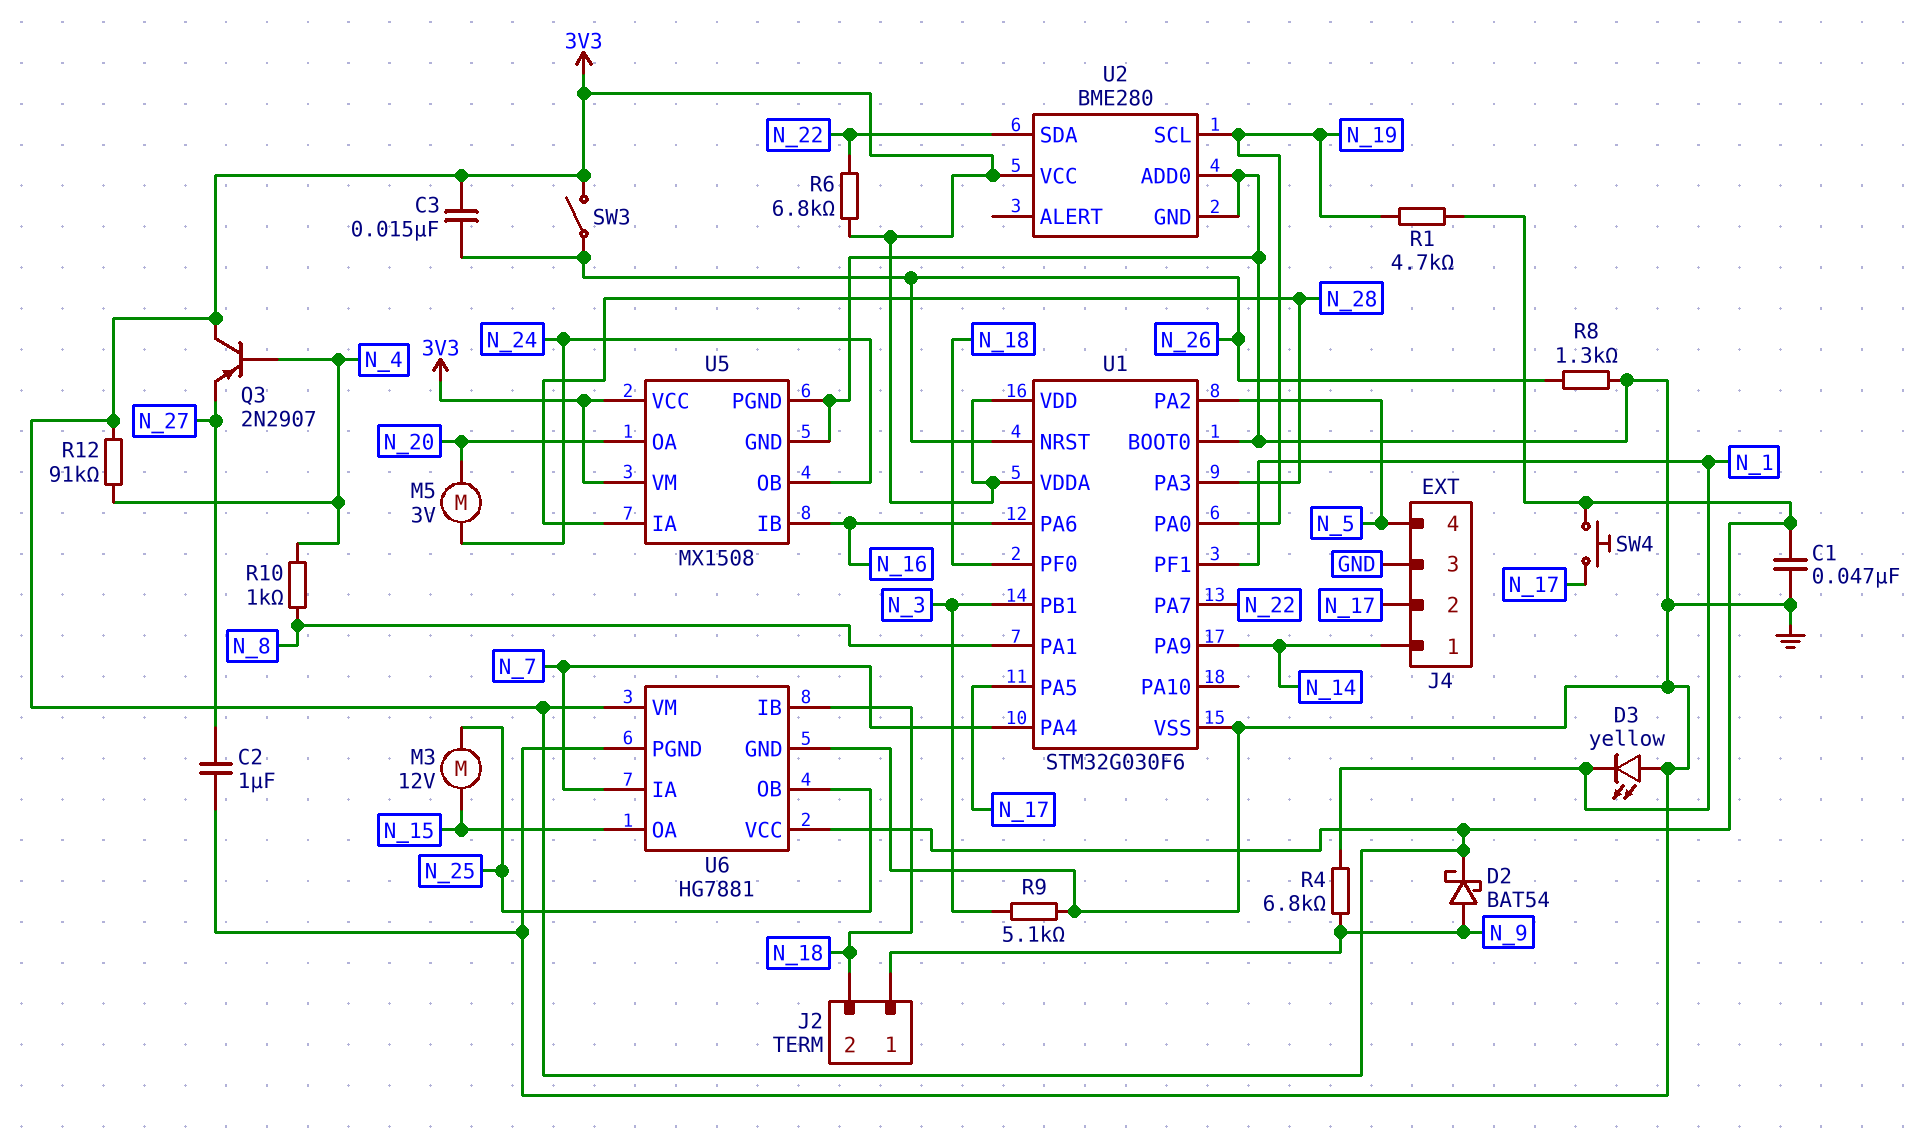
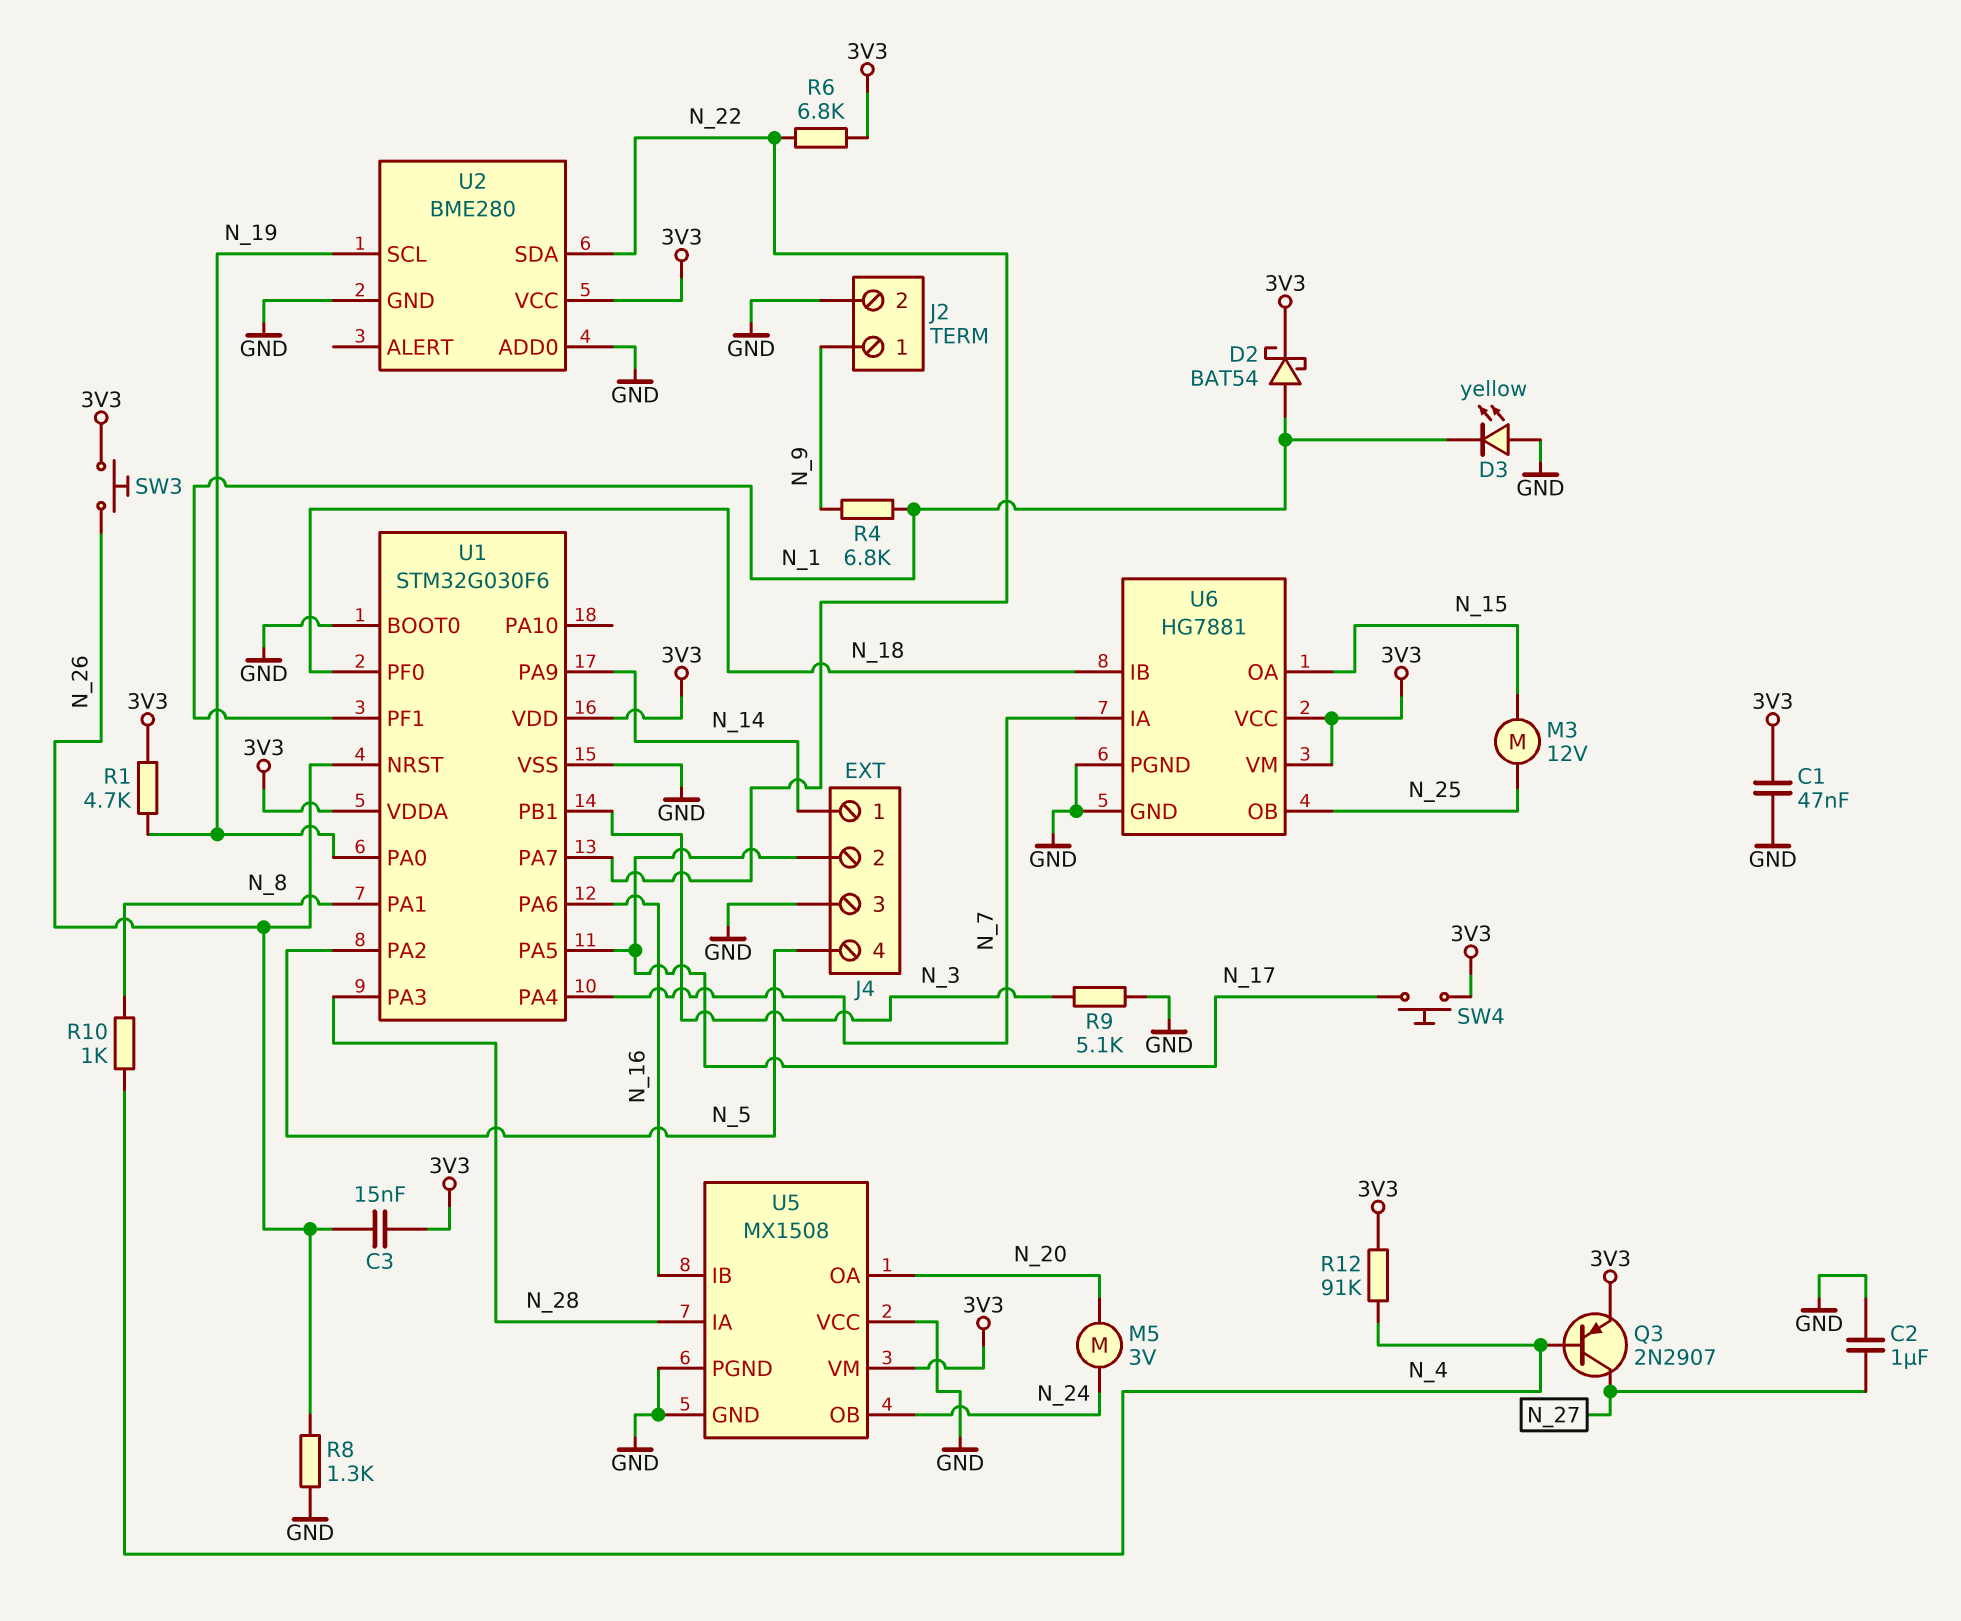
D2: schottky BAT54 (A N_9, K 3V3) -> schottky BAT54 (A N_1, K 3V3)
J2 pin 2: N_18 -> GND
Q3: PNP 2N2907 (B N_4, C 3V3, E N_27) -> PNP 2N2907 (B N_4, C N_27, E 3V3)
SW3: switch (3V3, N_26) -> button (3V3, N_26)
U5 pin VCC: 3V3 -> GND

